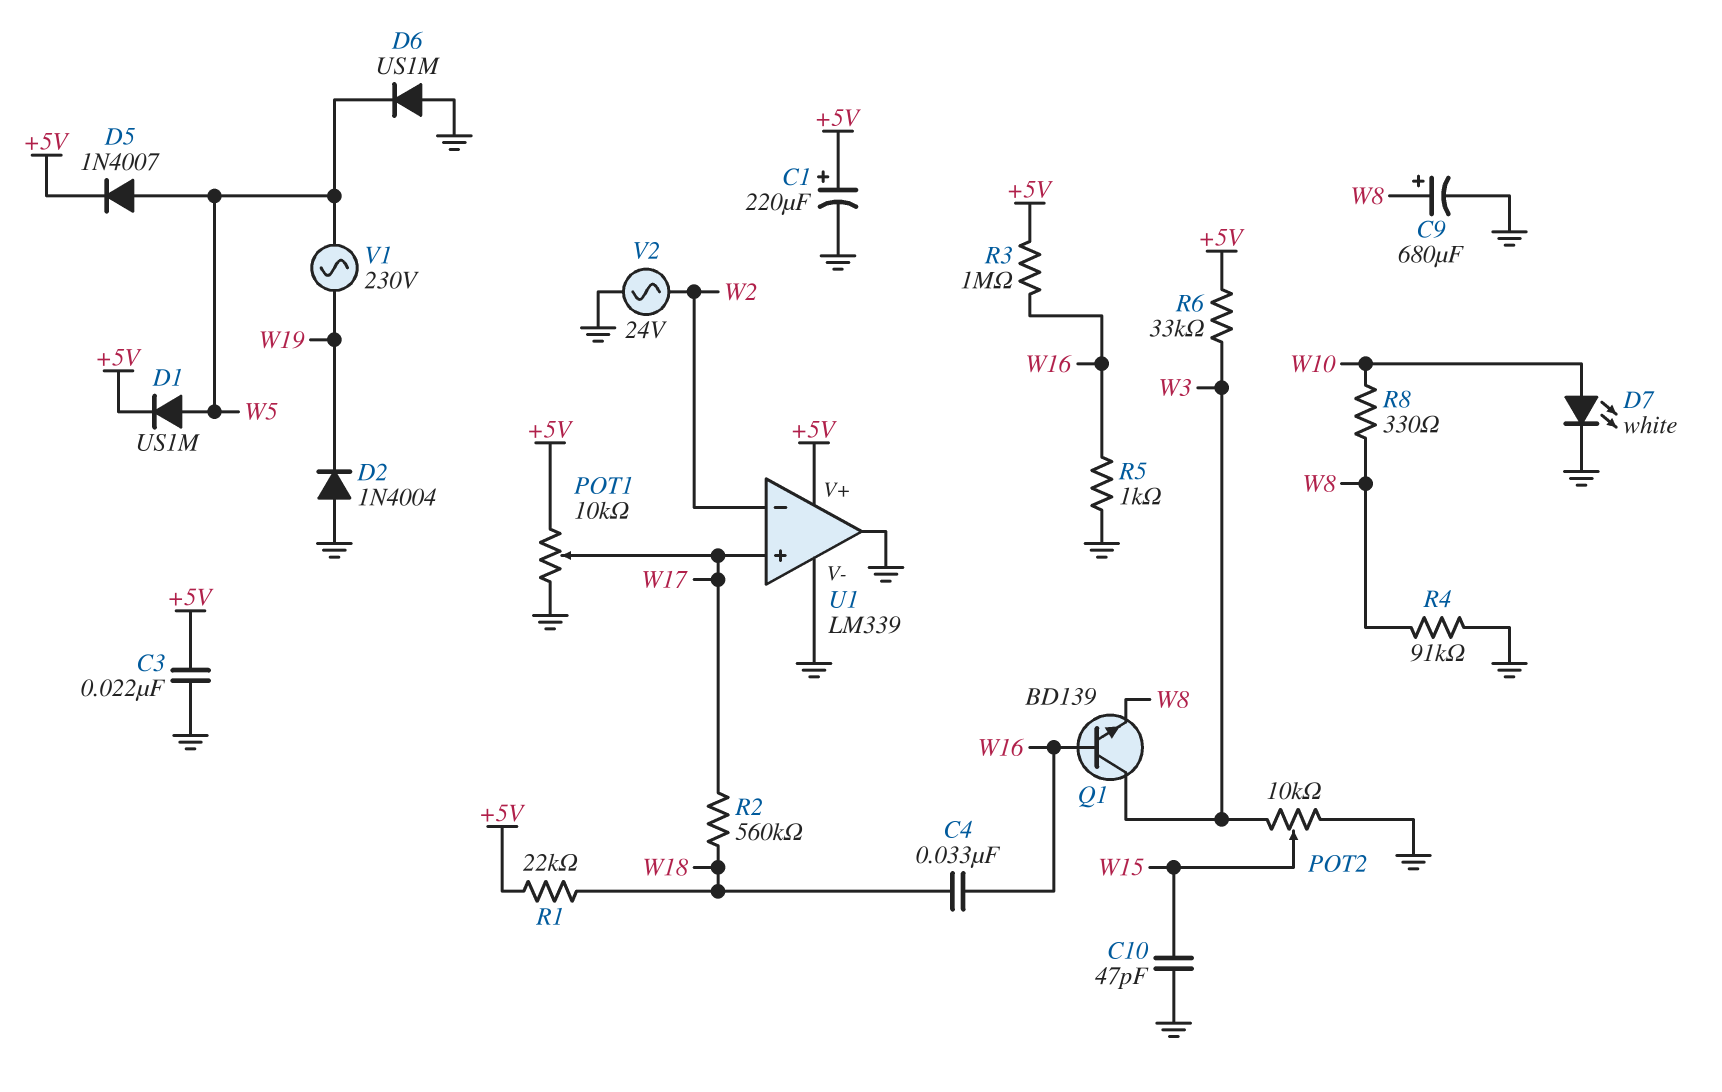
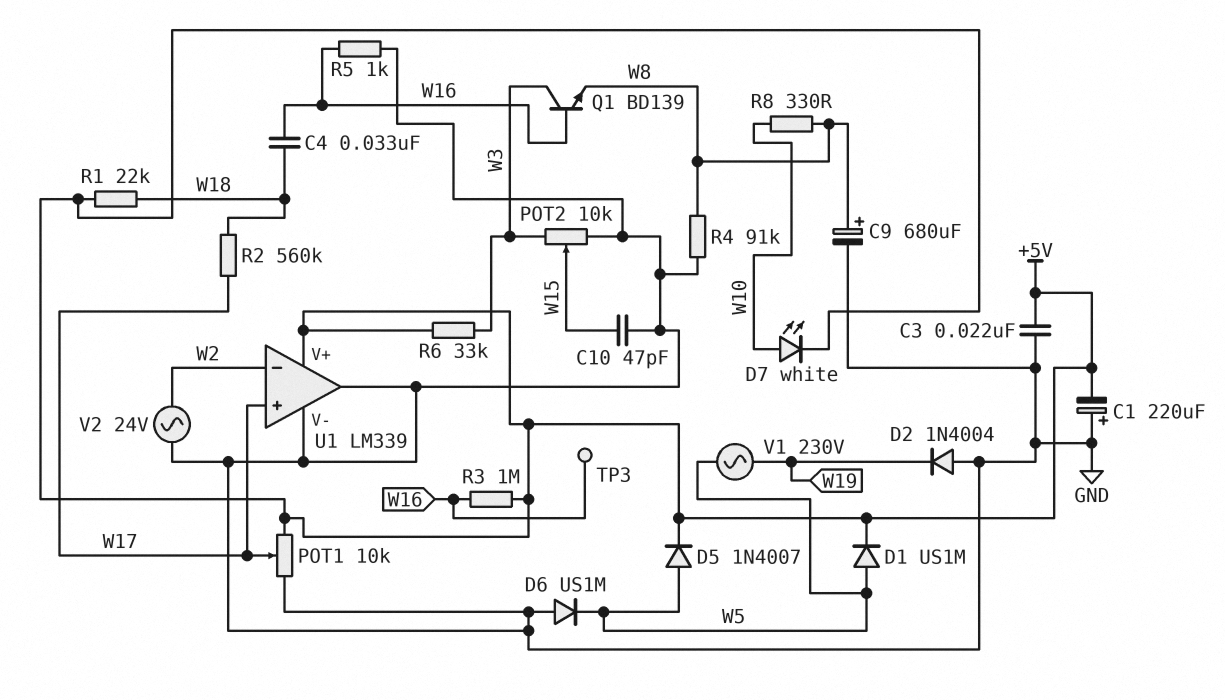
C1: 220uF (plus +5V, minus GND) -> 220uF (plus GND, minus +5V)
D7: LED white (A W10, K GND) -> LED white (A W10, K +5V)
TP3: none -> test point (W16)

